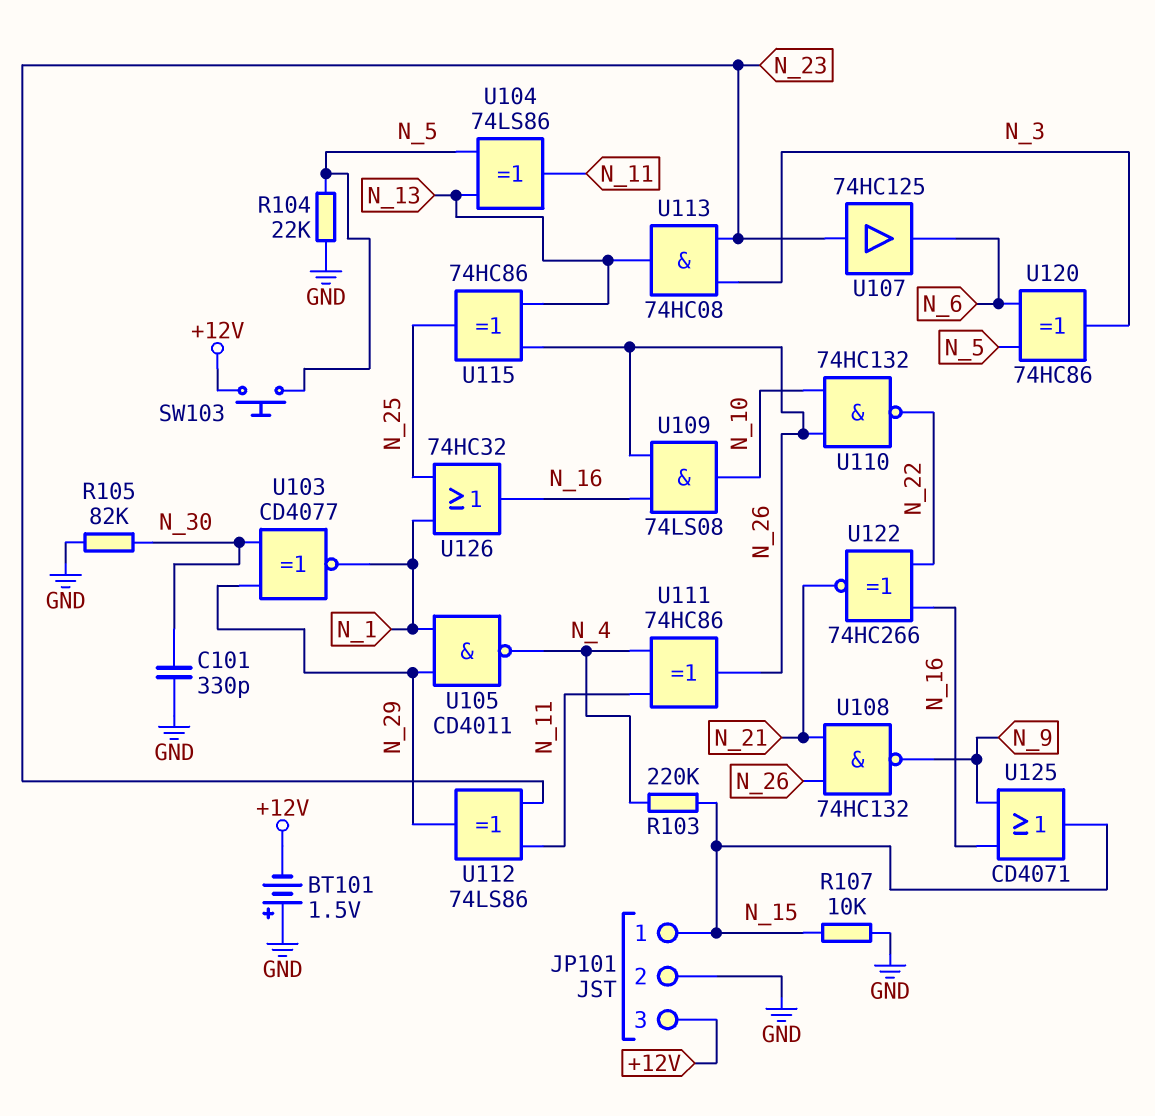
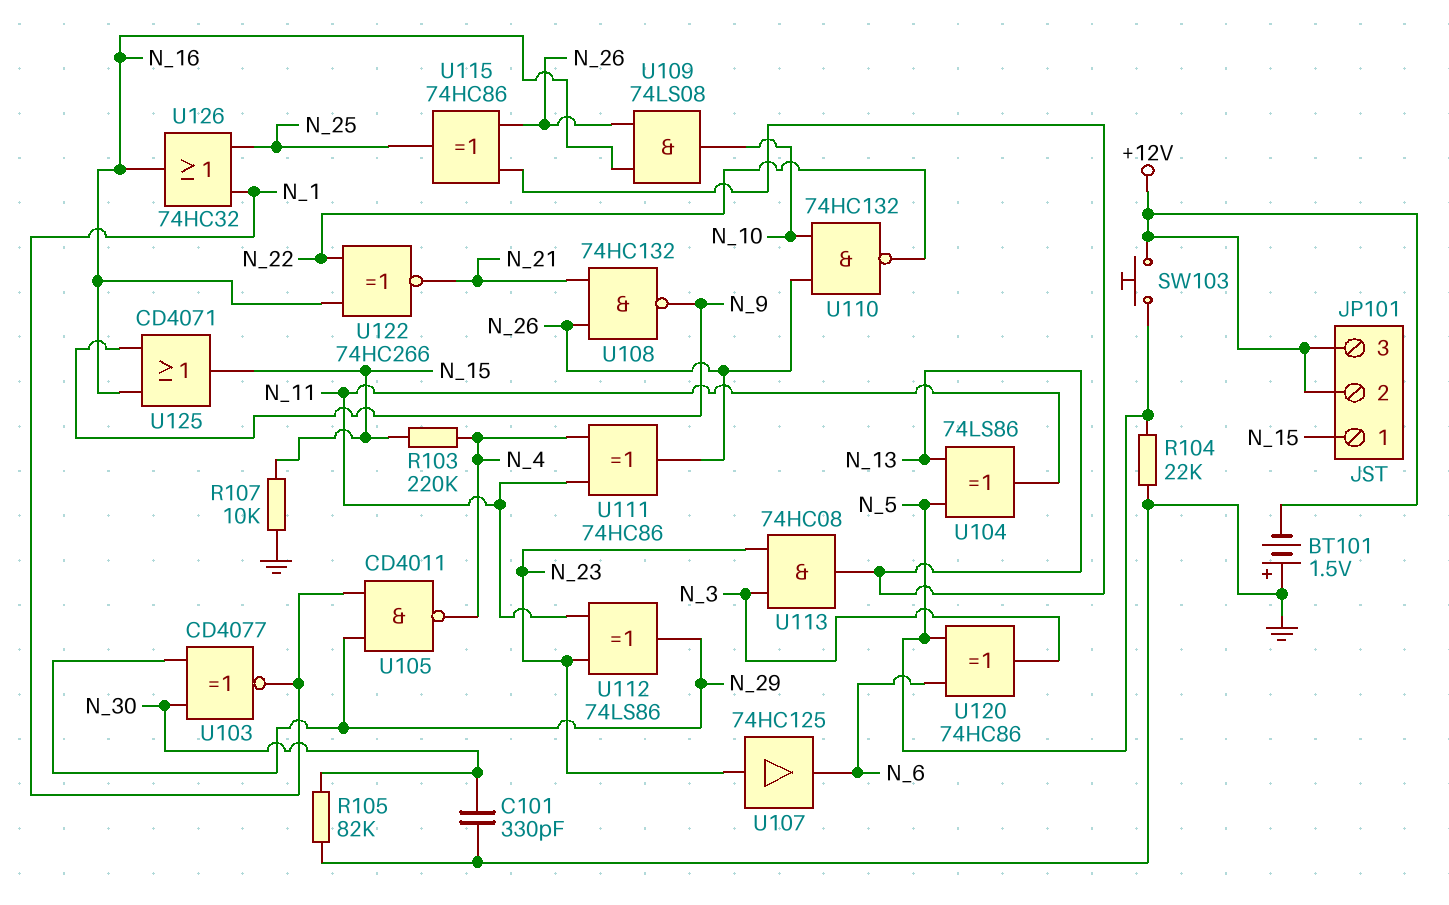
JP101 pin 2: GND -> +12V

